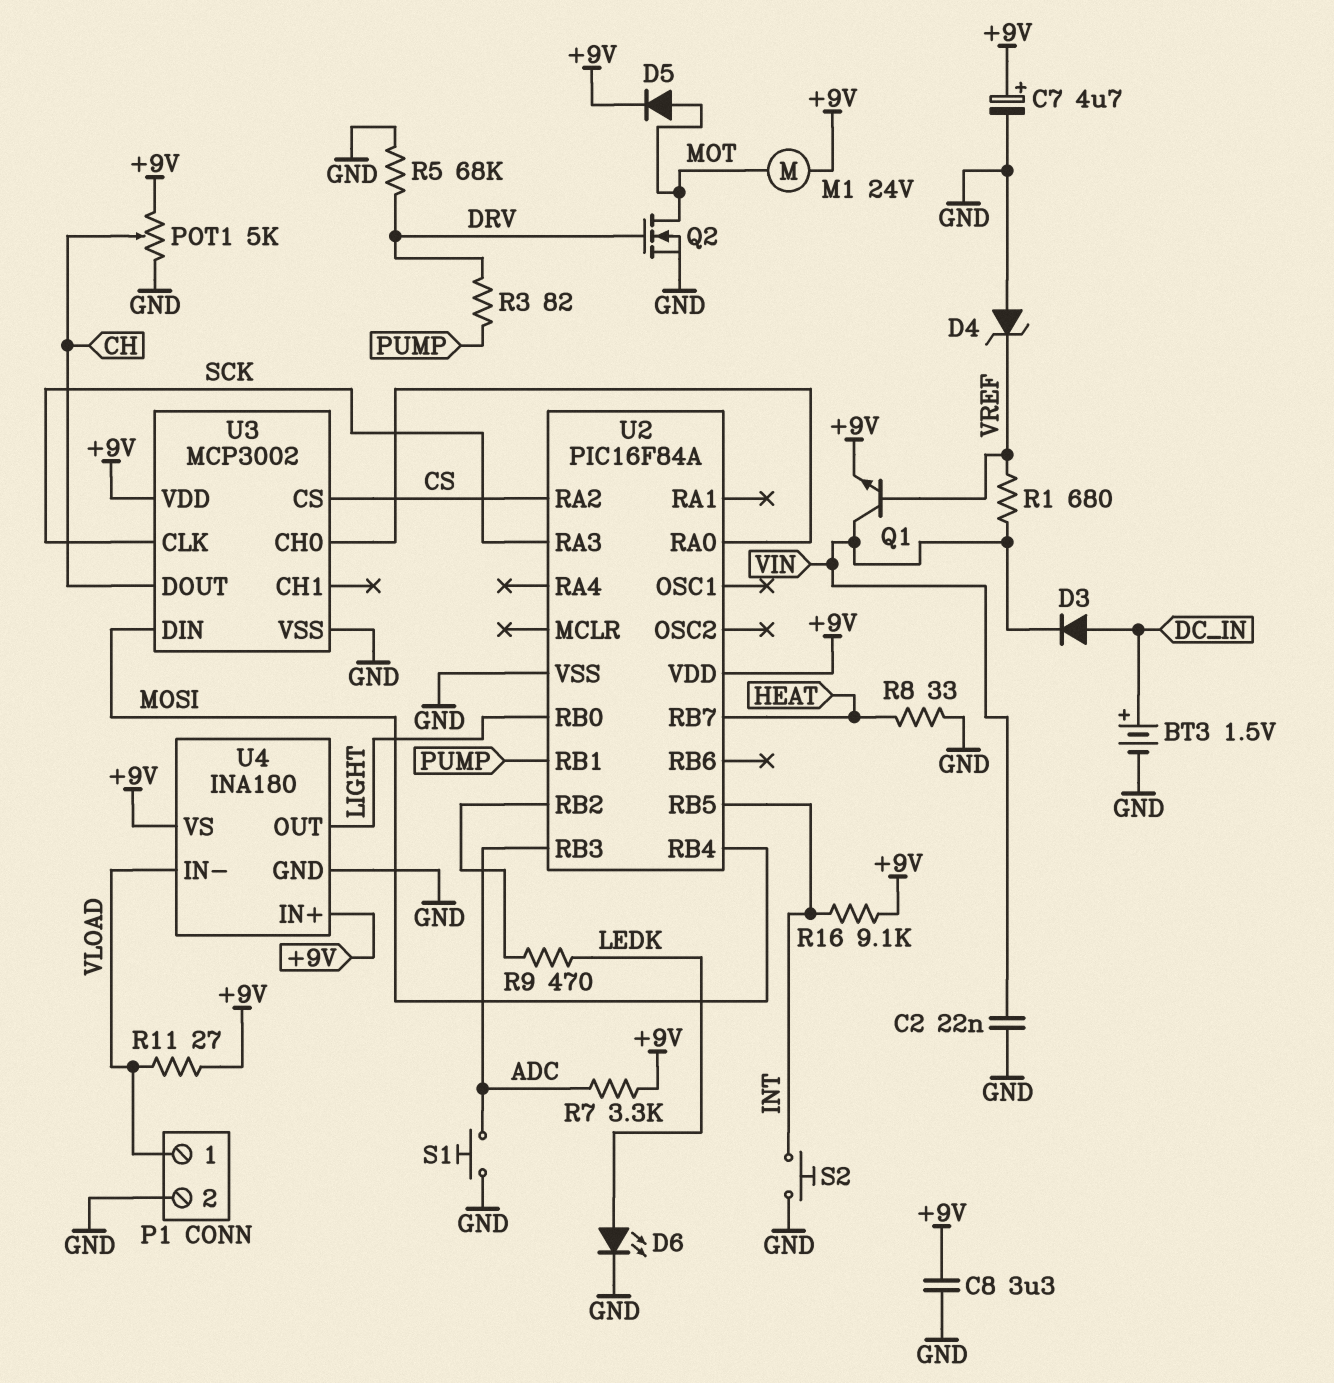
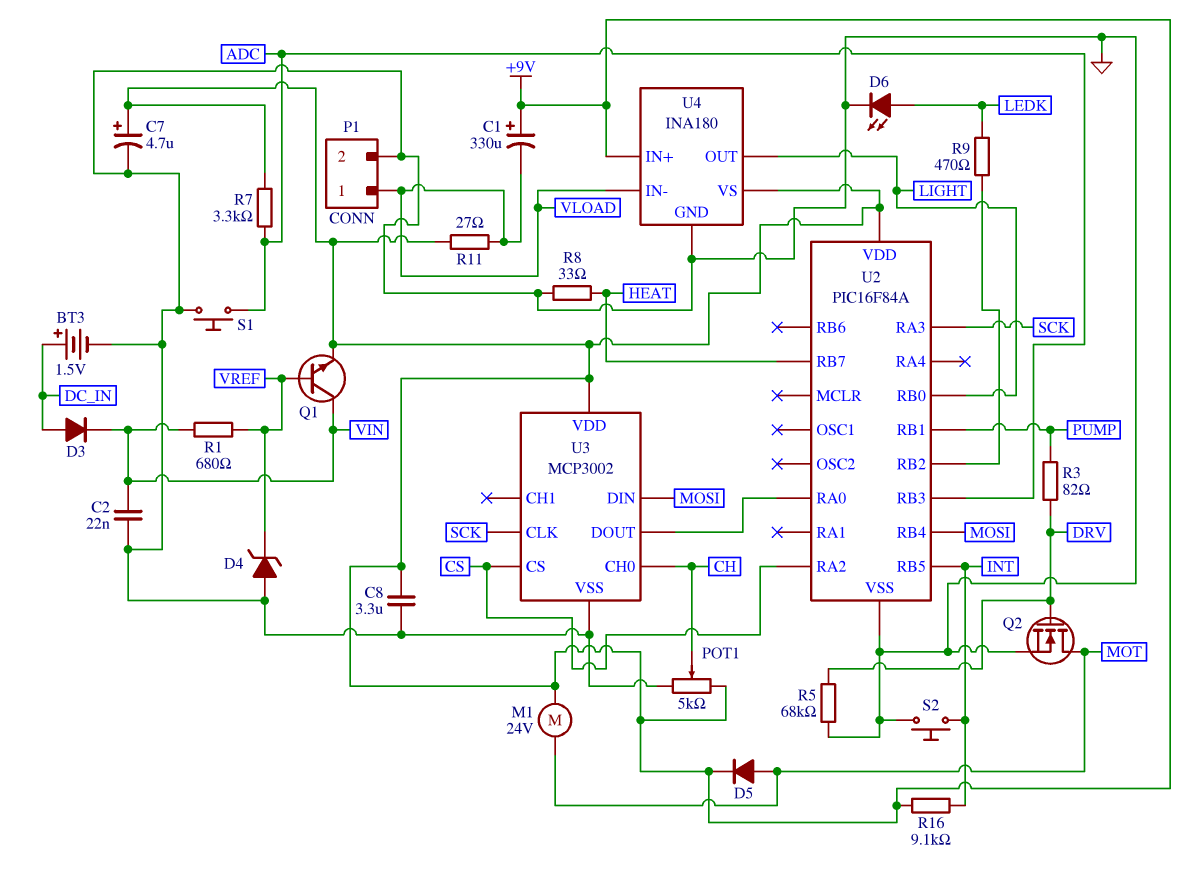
C1: none -> 330uF (plus +9V, minus VLOAD)
U3 pin CH0: U2/RA0 -> CH
U3 pin DOUT: CH -> U2/RA0

